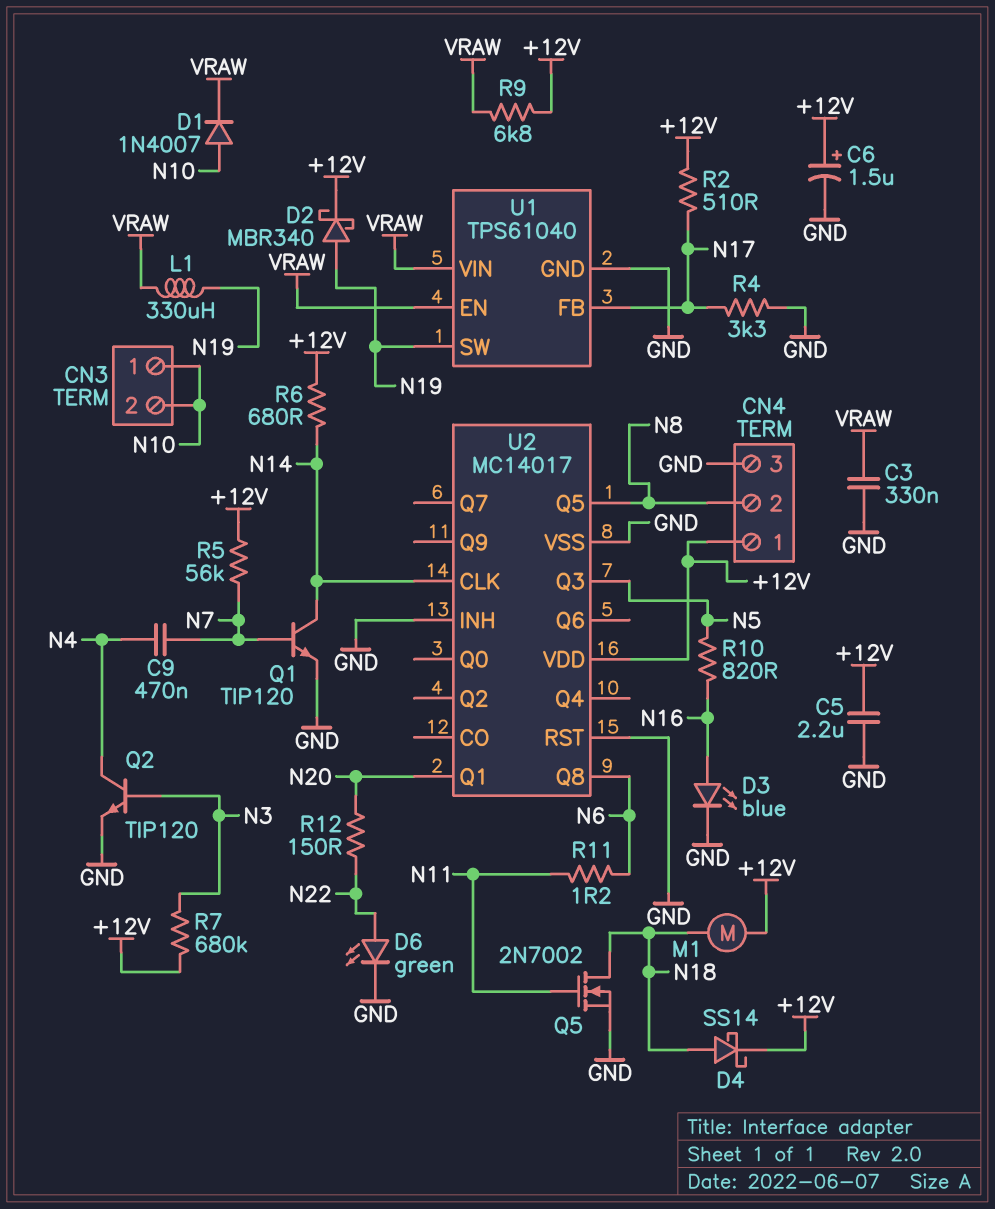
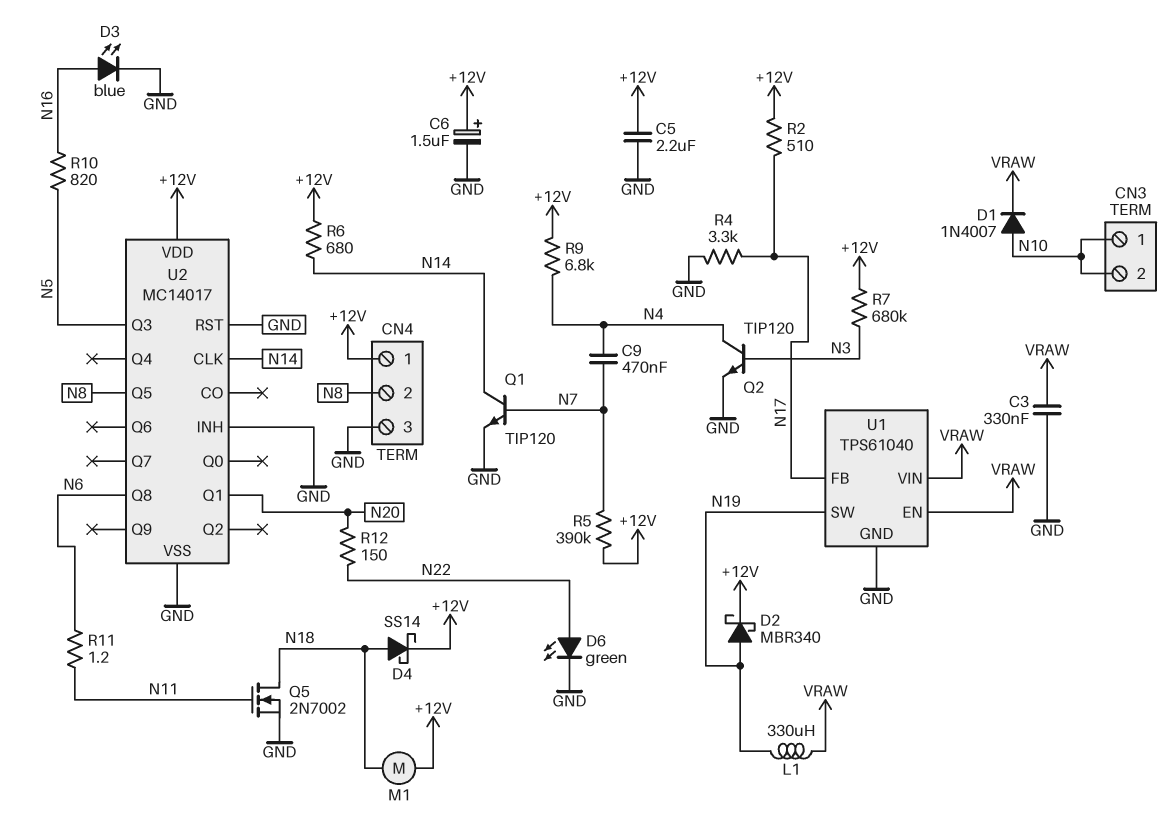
R5: 56k (+12V, N7) -> 390k (+12V, N7)
R9: 6.8k (+12V, VRAW) -> 6.8k (+12V, N4)

